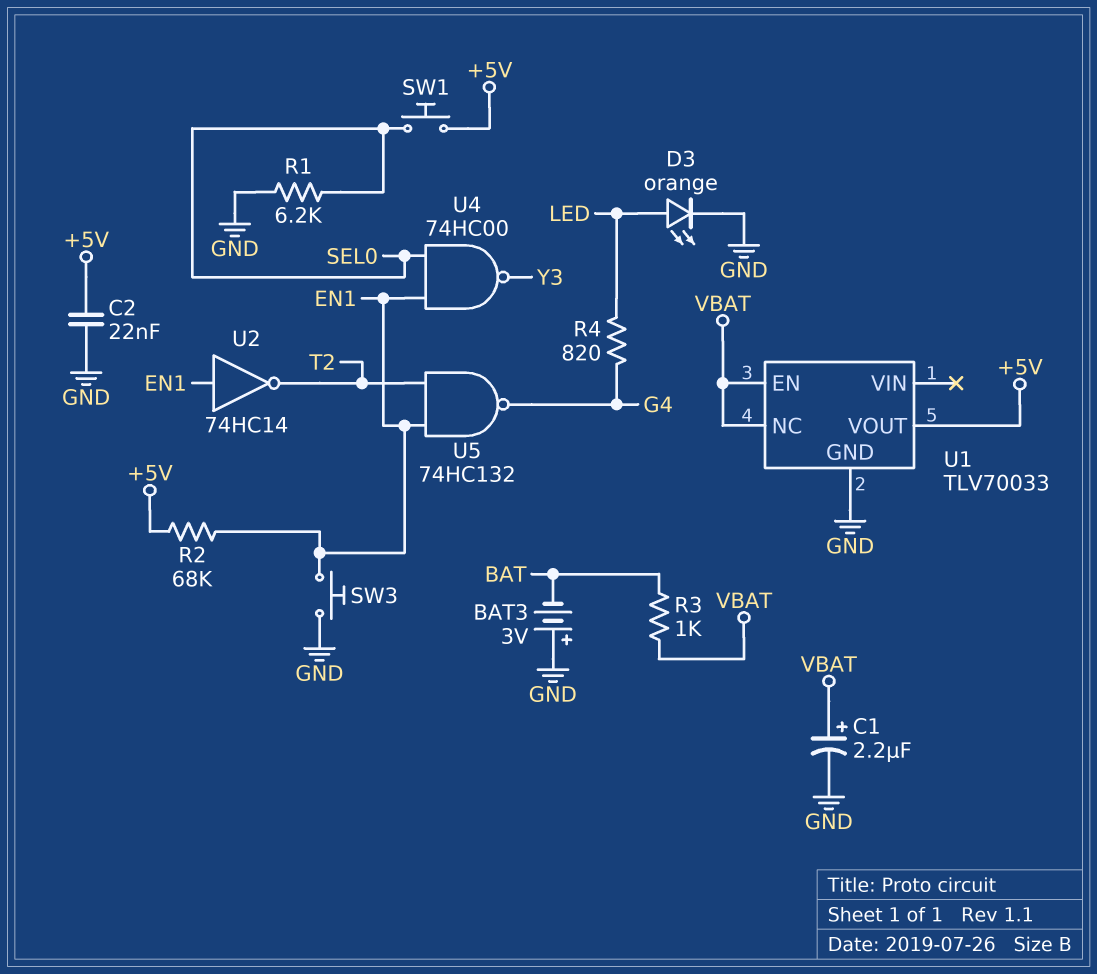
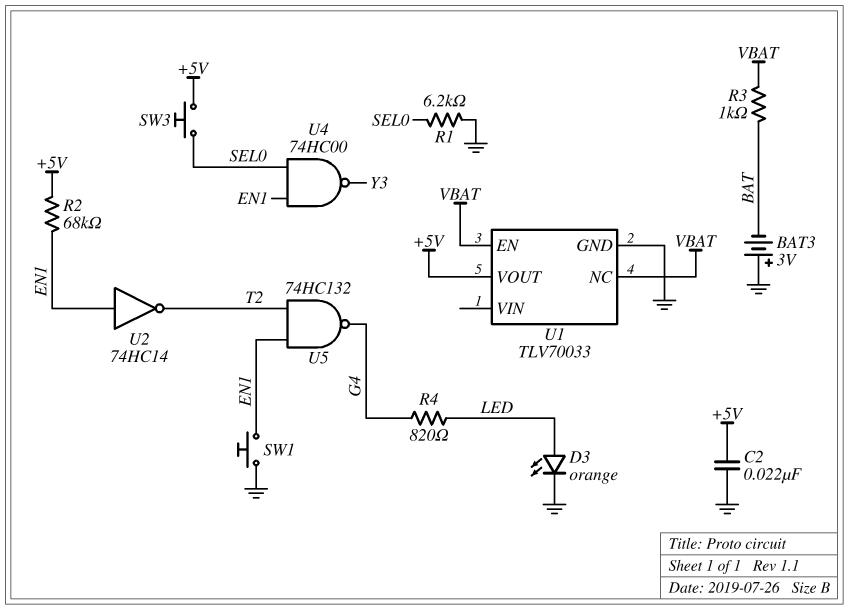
C1: 2.2uF (plus VBAT, minus GND) -> none
SW1: button (+5V, SEL0) -> button (EN1, GND)
SW3: button (EN1, GND) -> button (+5V, SEL0)

